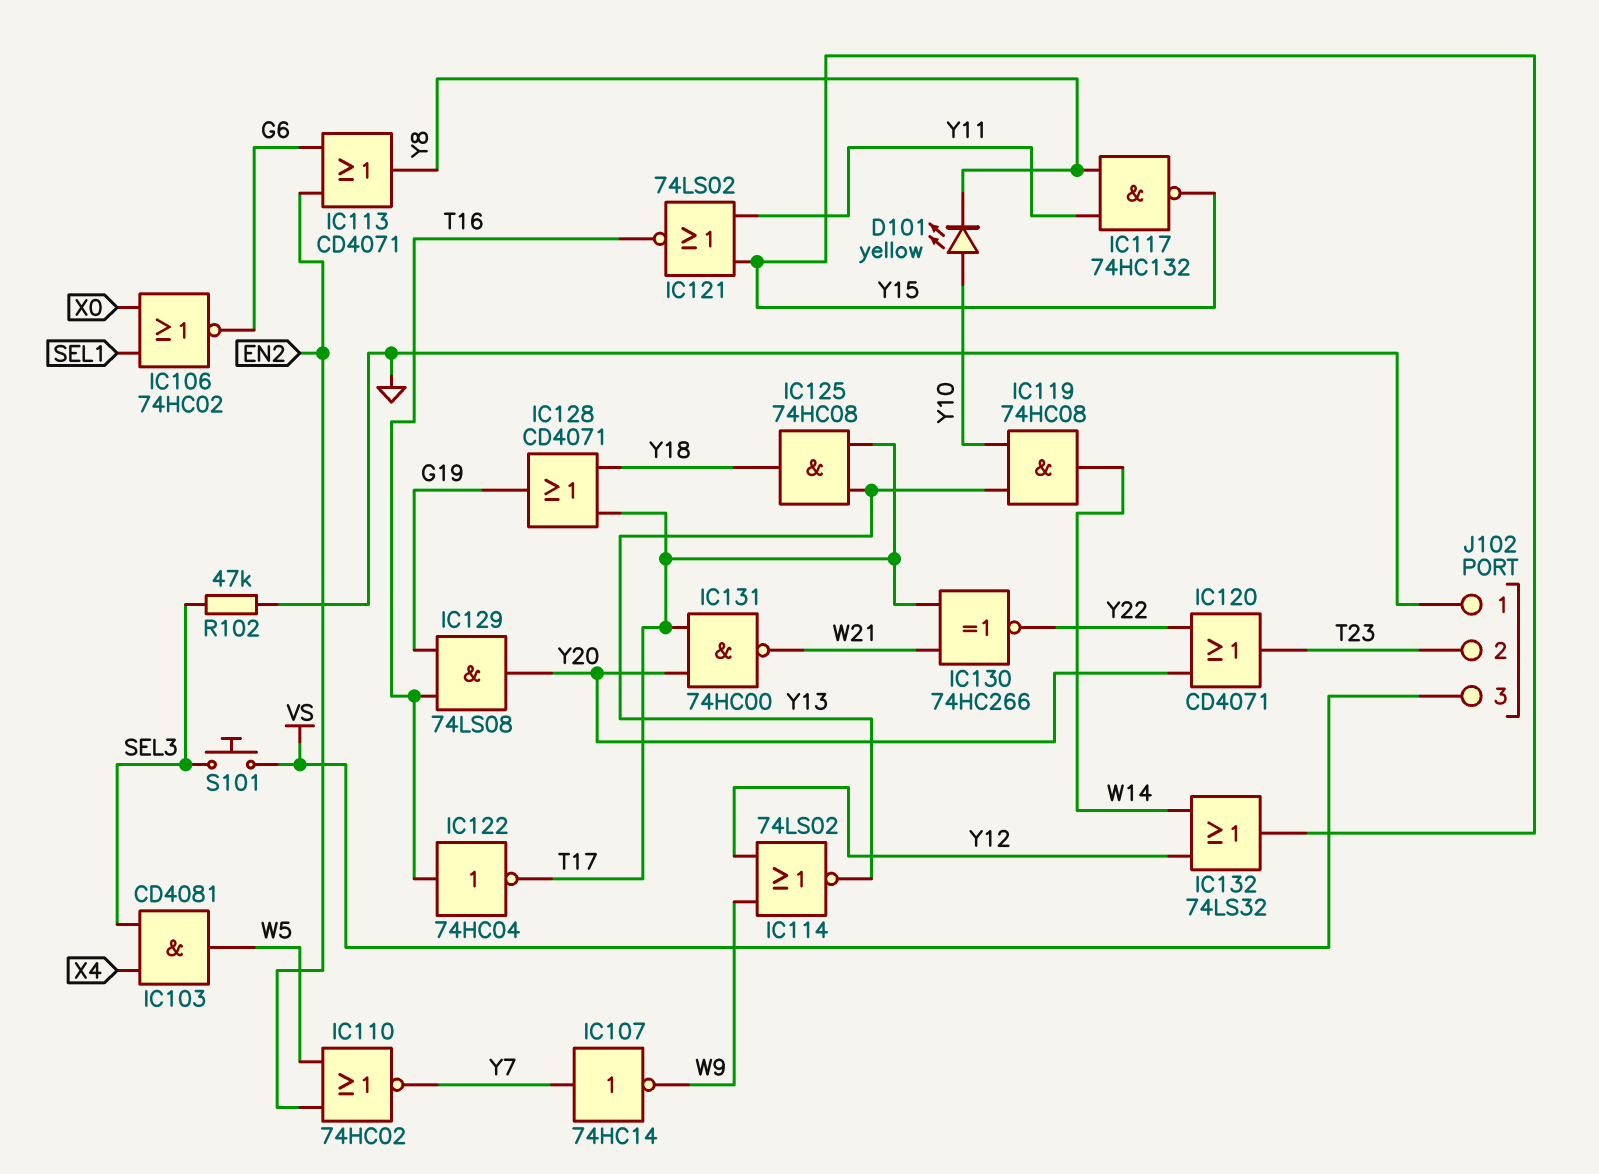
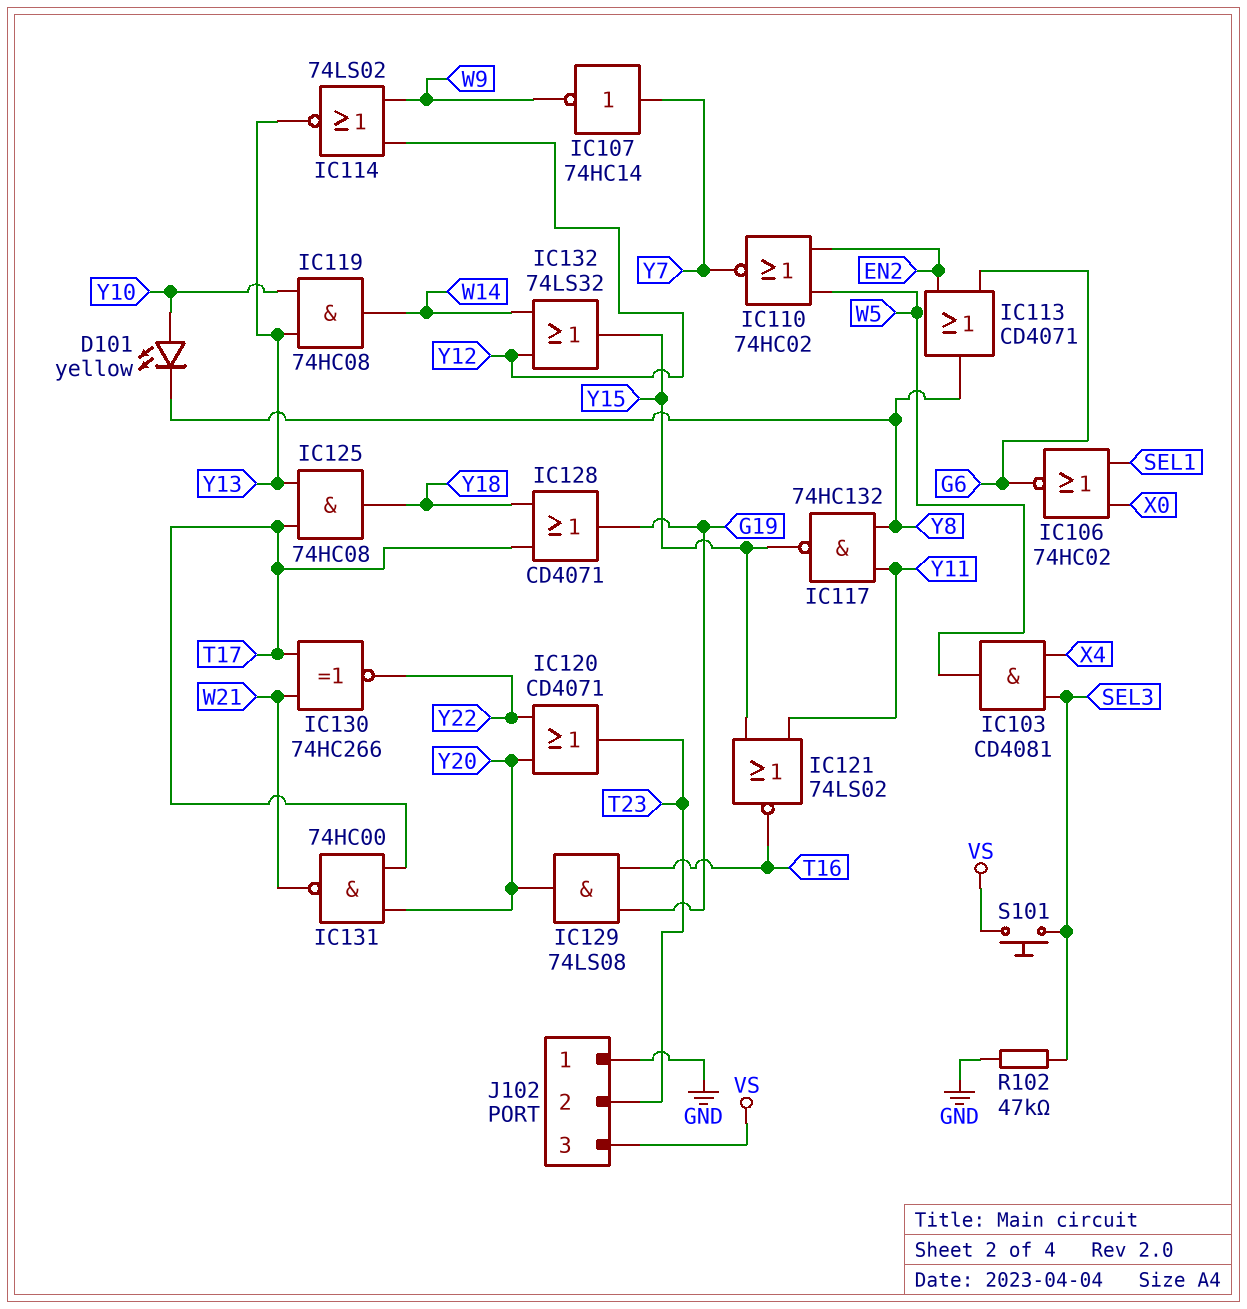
IC122: NOT 74HC04 (in T16, out T17) -> none

